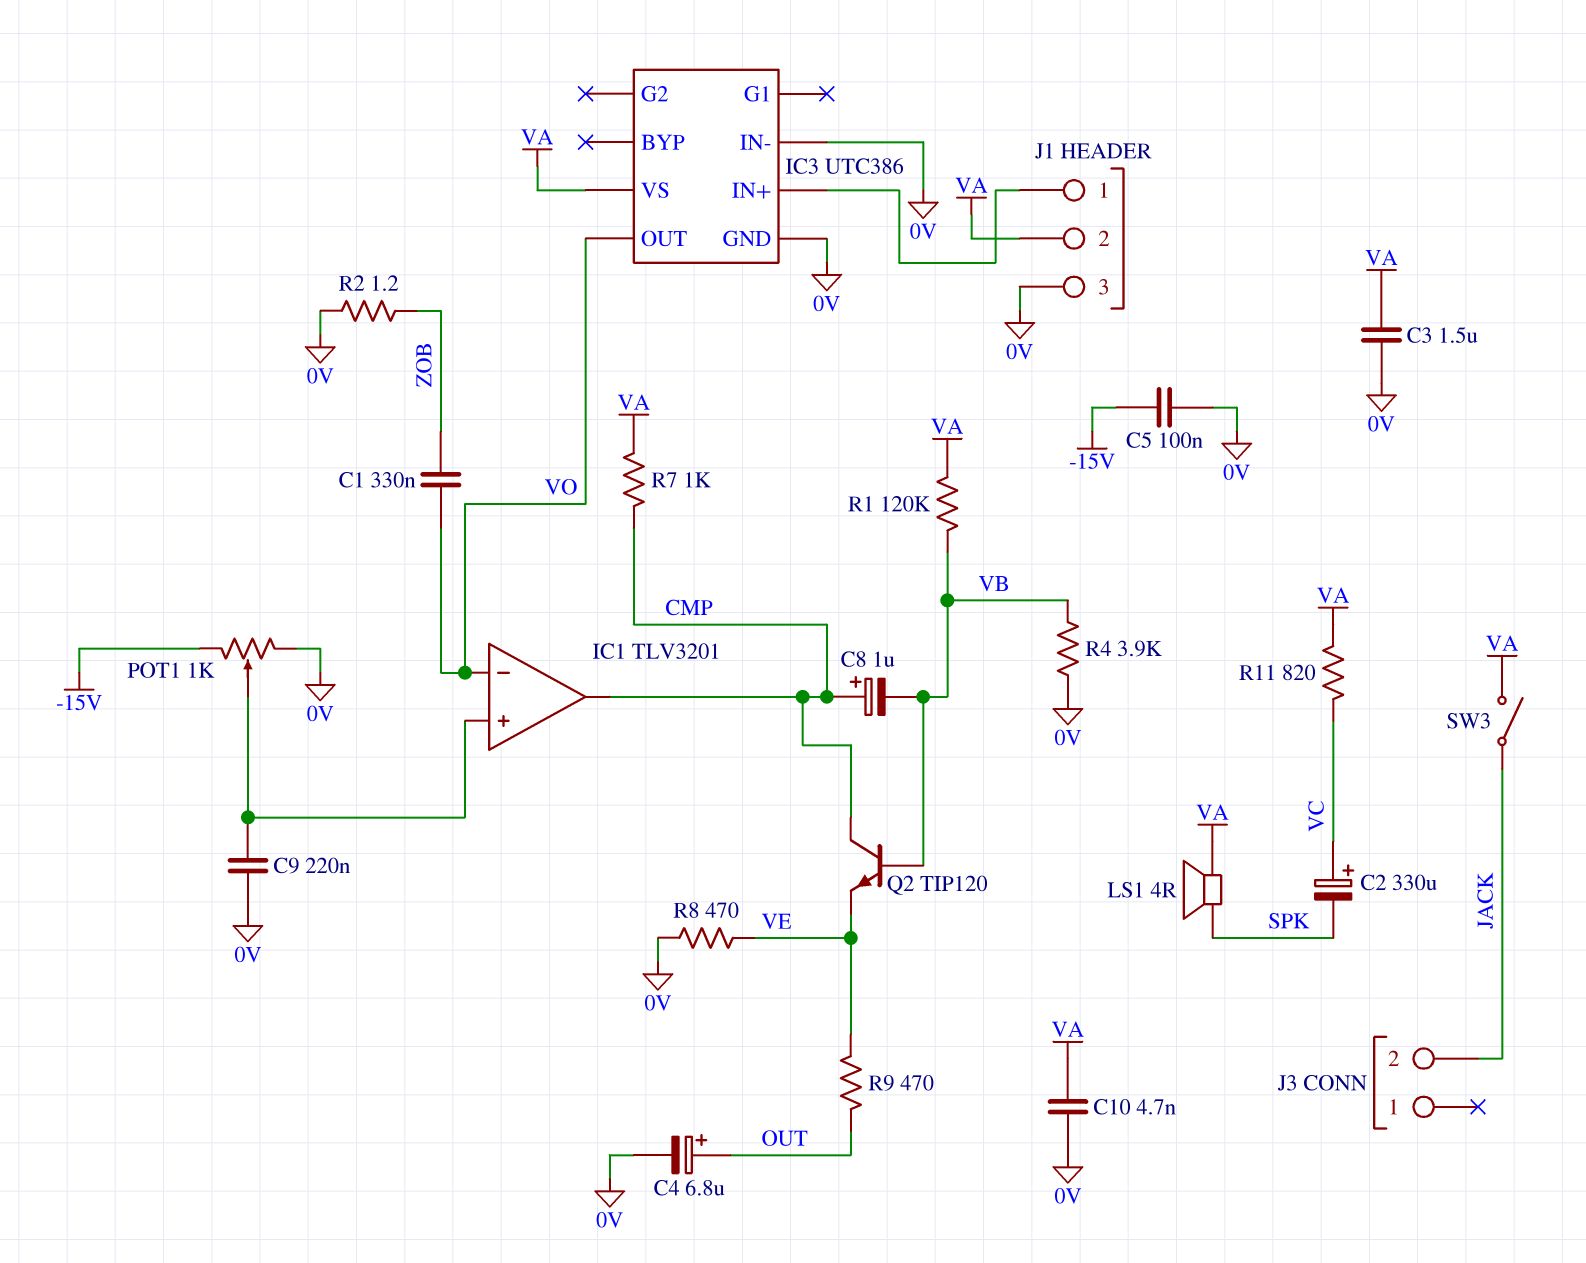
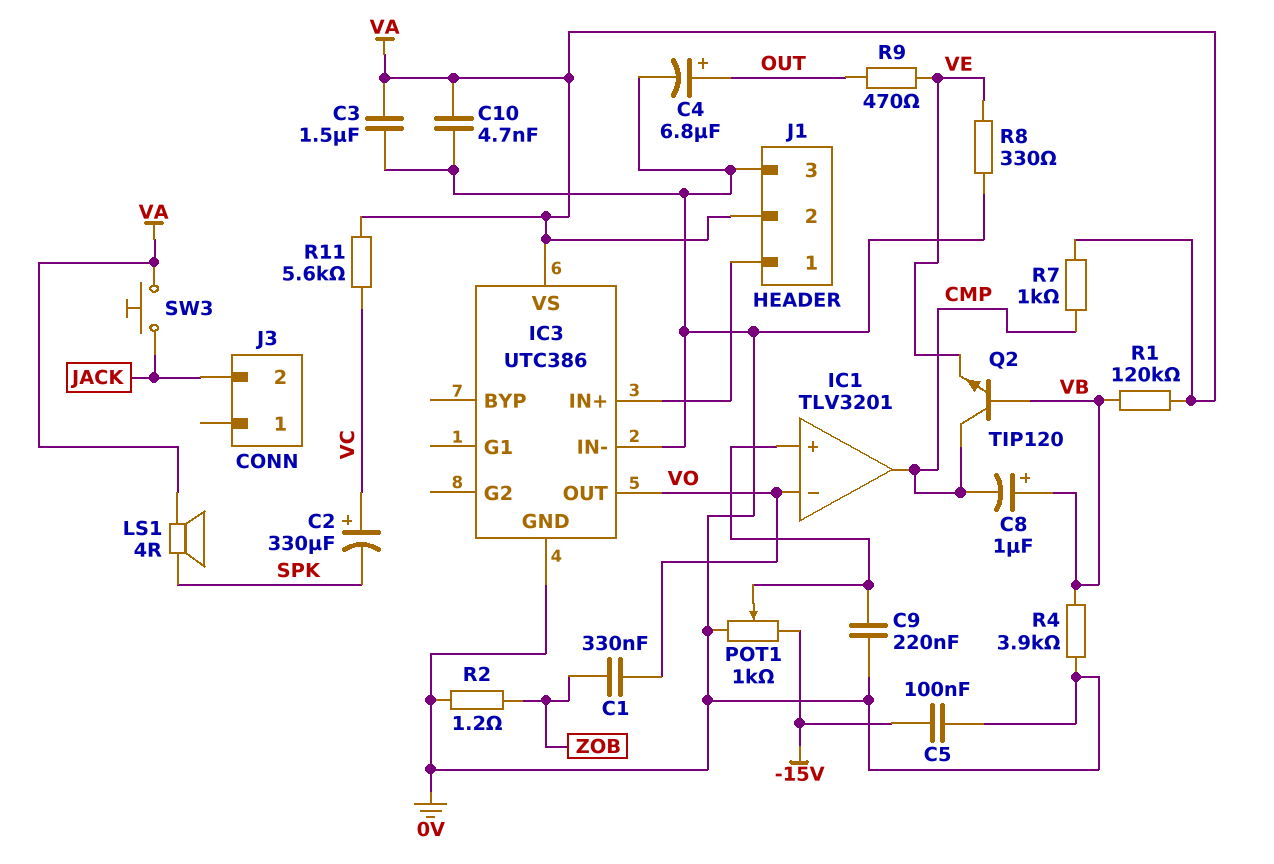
C8: 1uF (plus CMP, minus VB) -> 1uF (plus VB, minus CMP)
R8: 470 (0V, VE) -> 330 (0V, VE)
R11: 820 (VA, VC) -> 5.6k (VA, VC)
SW3: switch (JACK, VA) -> button (JACK, VA)

